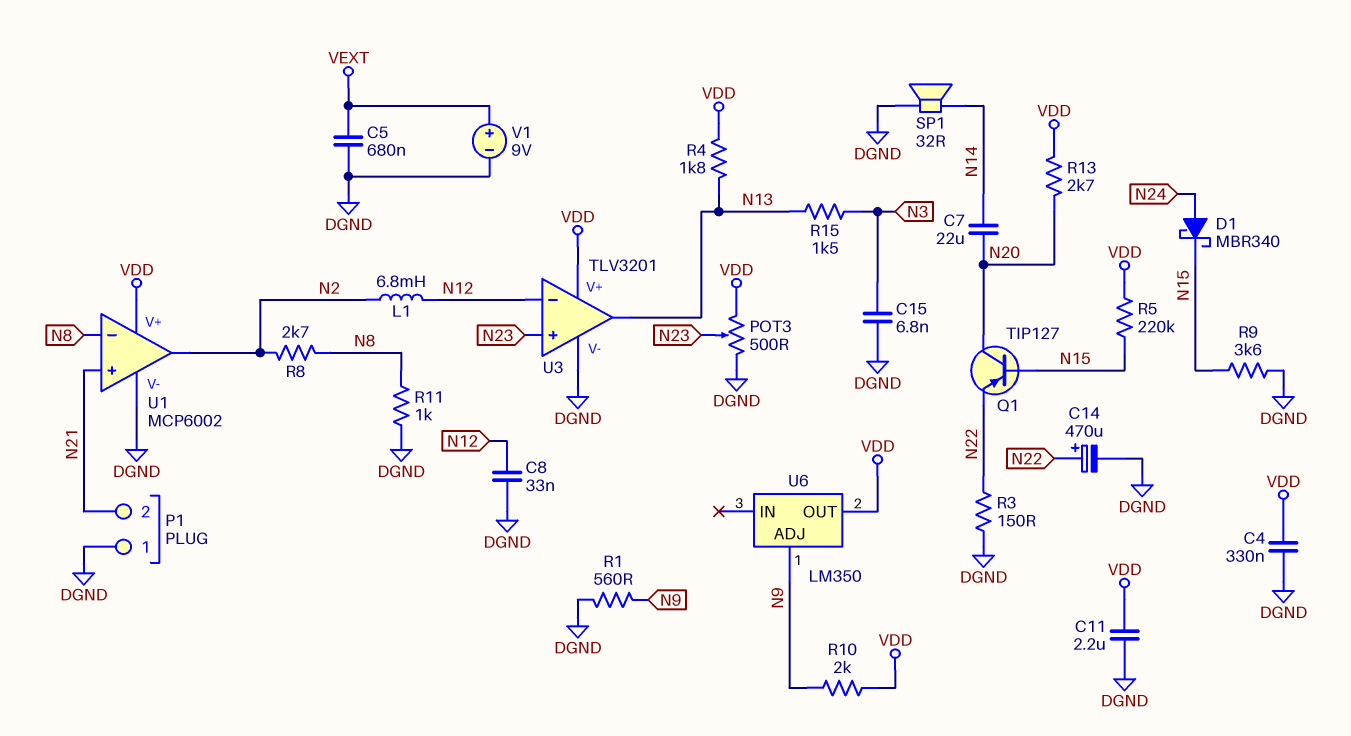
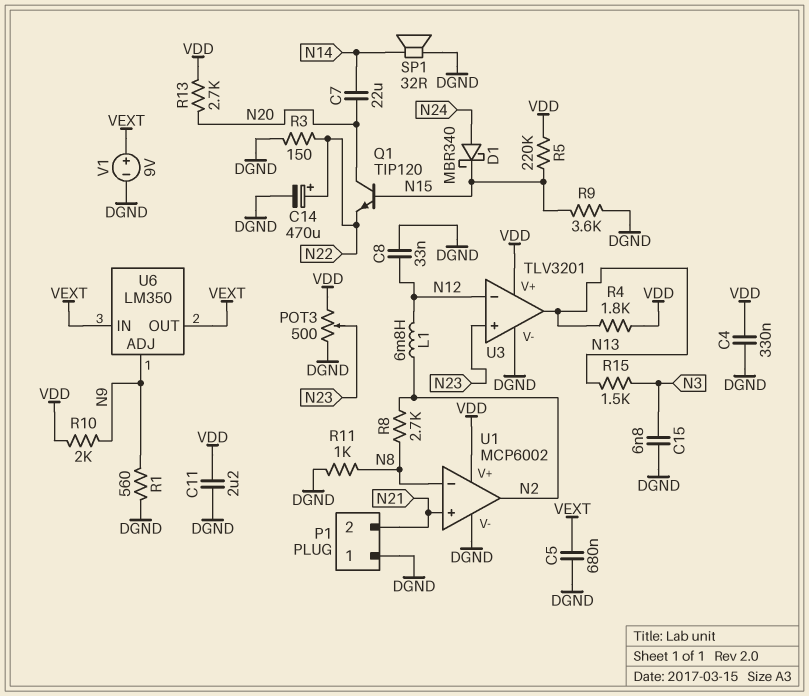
Q1: PNP TIP127 (B N15, C N20, E N22) -> NPN TIP120 (B N15, C N20, E N22)
U6 pin IN: none -> VEXT
U6 pin OUT: VDD -> VEXT

